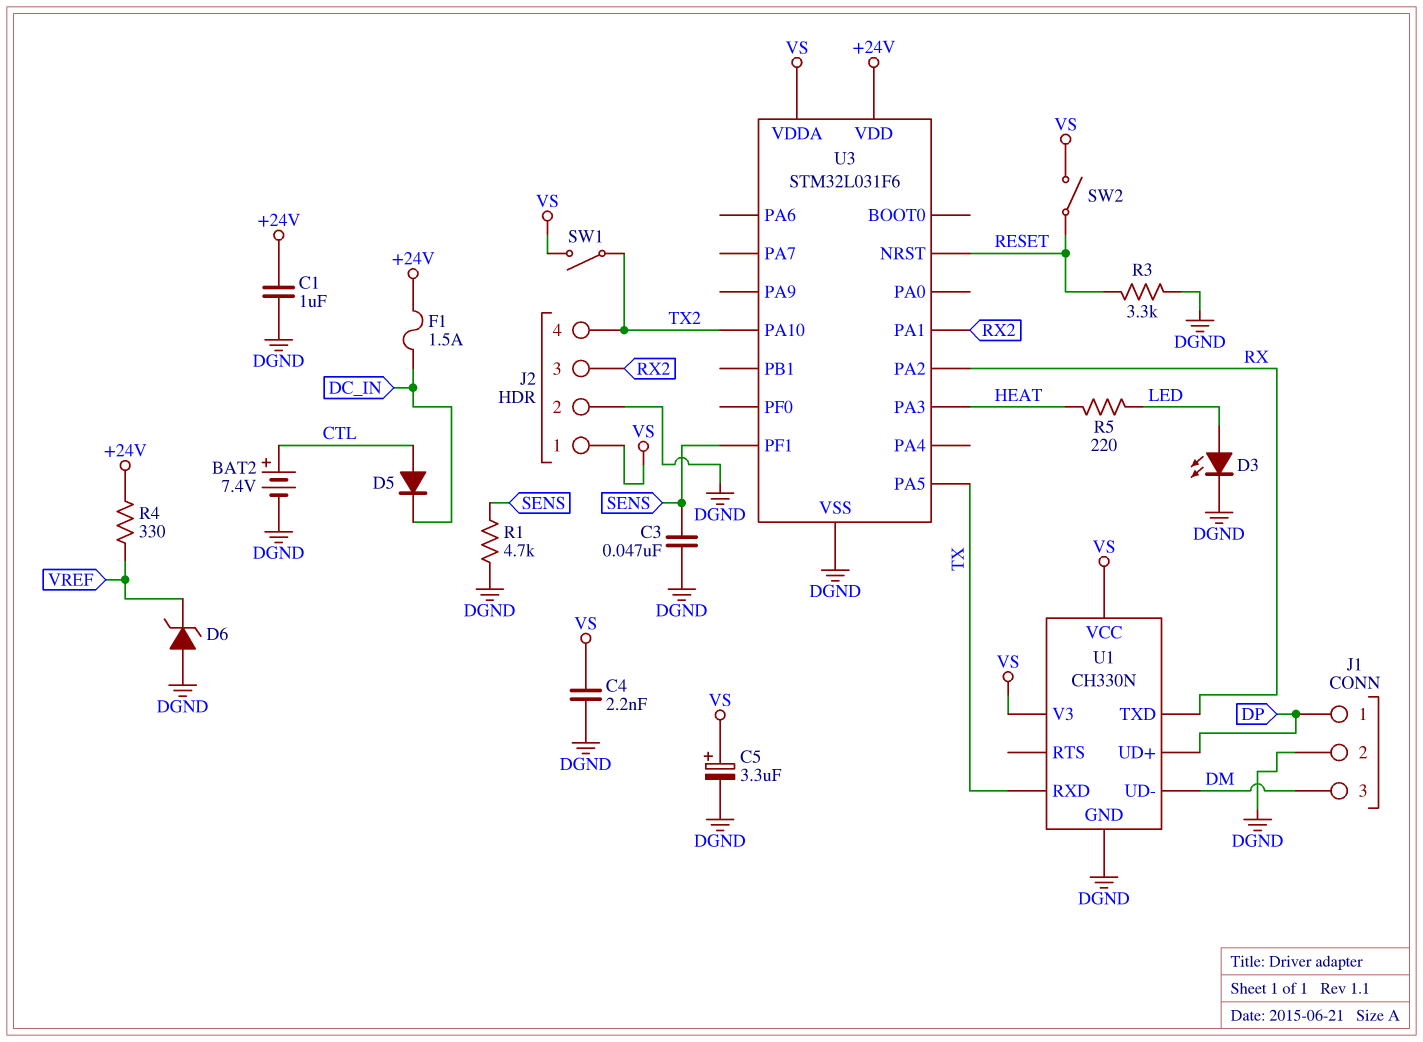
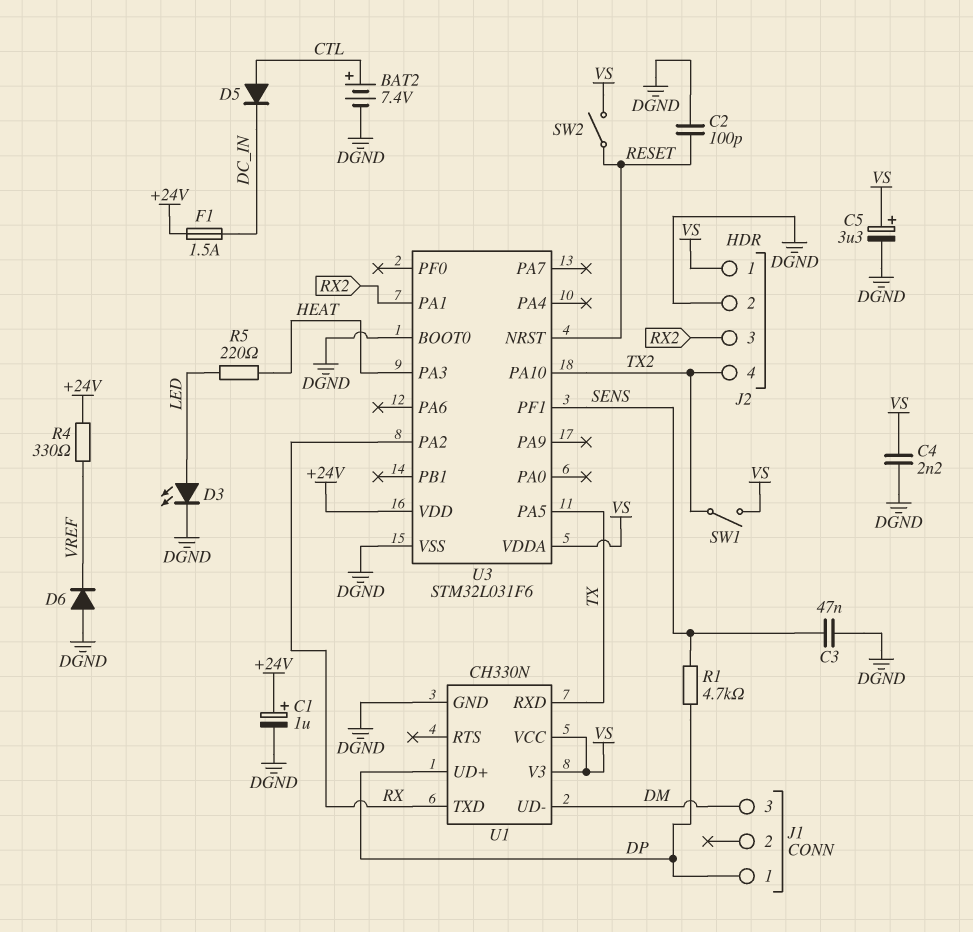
C1: 1uF (+24V, DGND) -> 1uF (plus +24V, minus DGND)
C2: none -> 100pF (DGND, RESET)
D6: zener (A DGND, K VREF) -> diode (A DGND, K VREF)
J1 pin 2: DGND -> none
R1: 4.7k (DGND, SENS) -> 4.7k (DP, SENS)
R3: 3.3k (DGND, RESET) -> none
U3 pin BOOT0: none -> DGND

